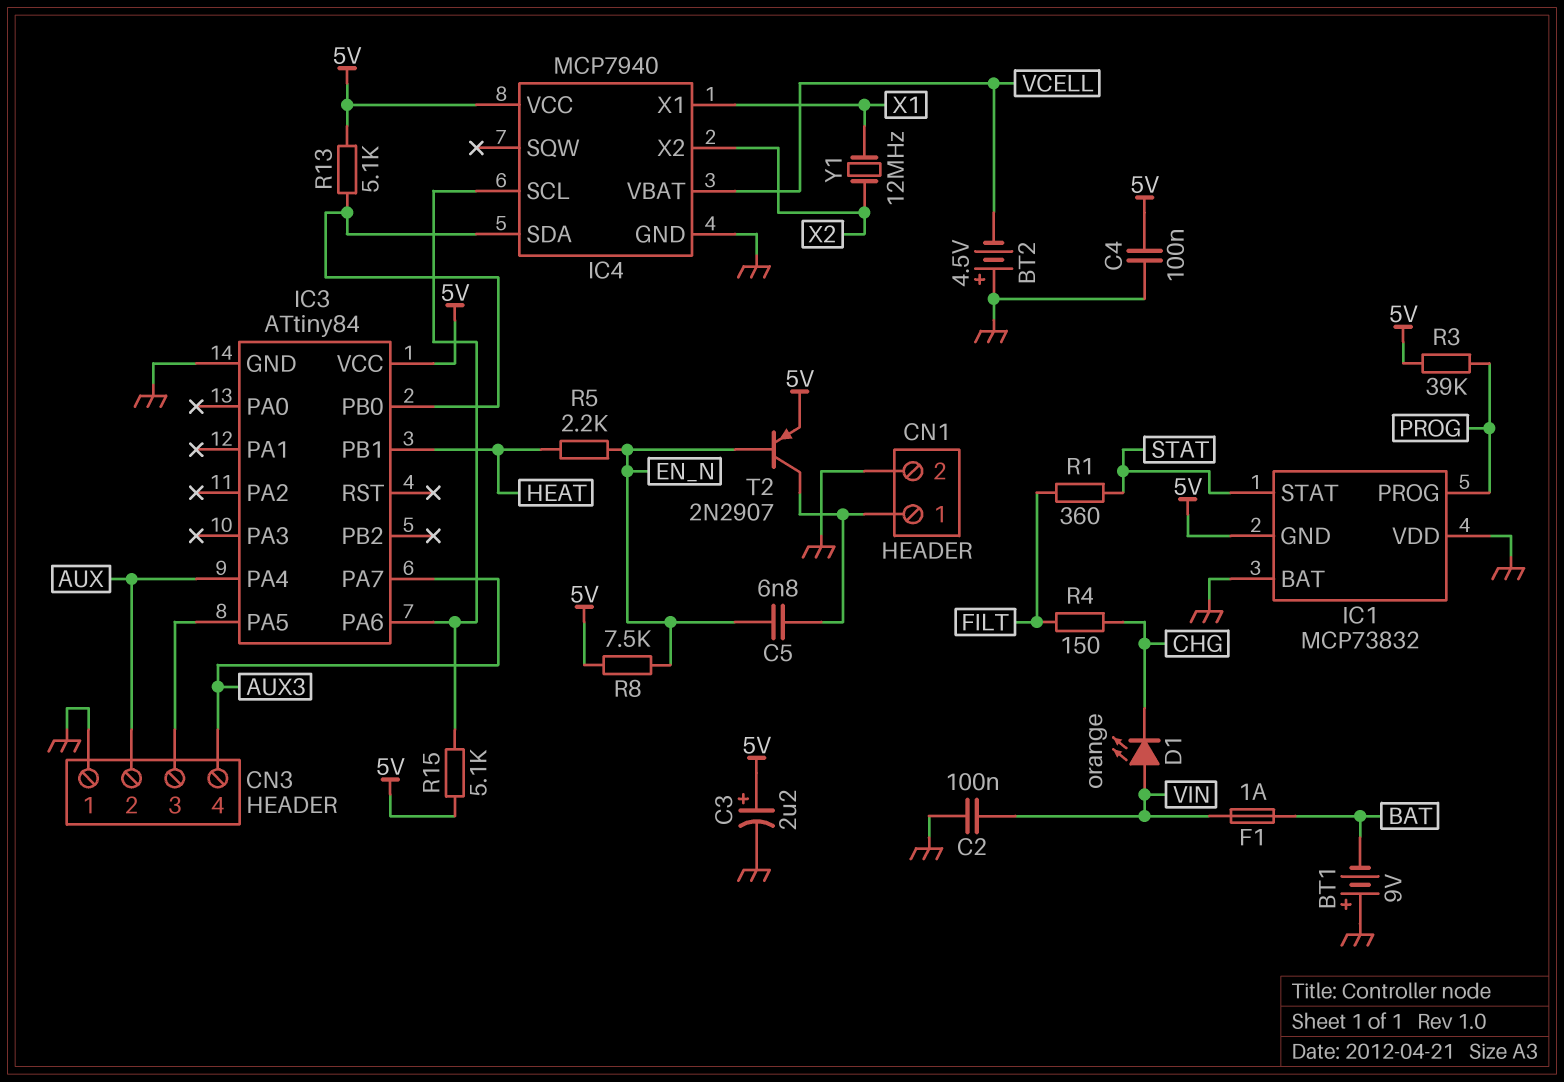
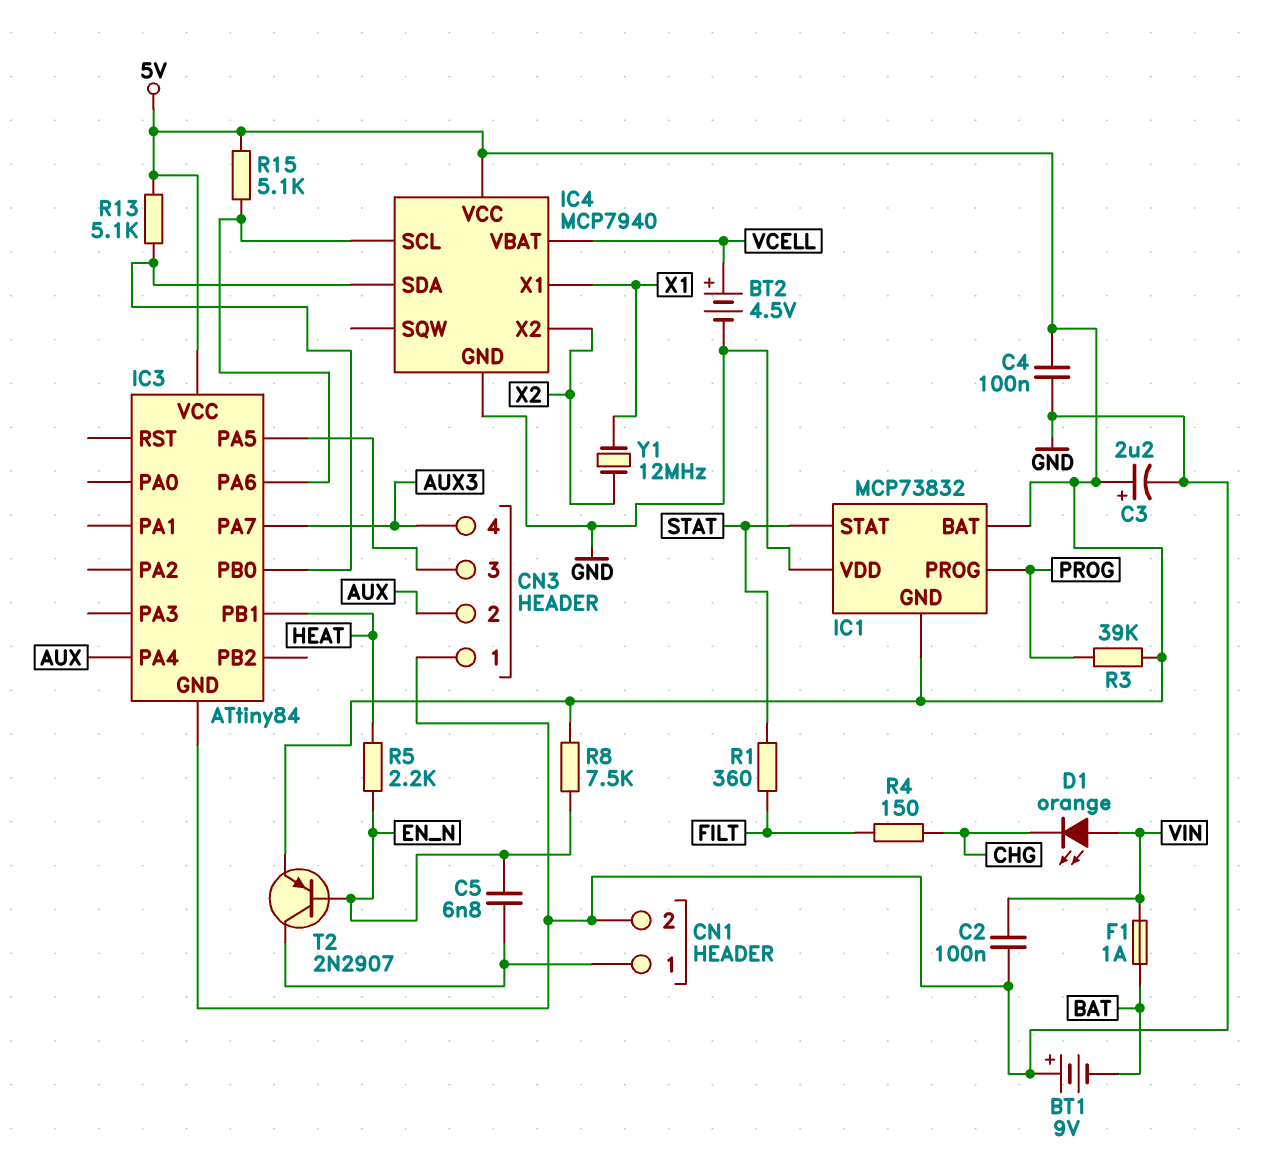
BT2: 4.5V (plus GND, minus VCELL) -> 4.5V (plus VCELL, minus GND)
IC1 pin BAT: GND -> 5V

